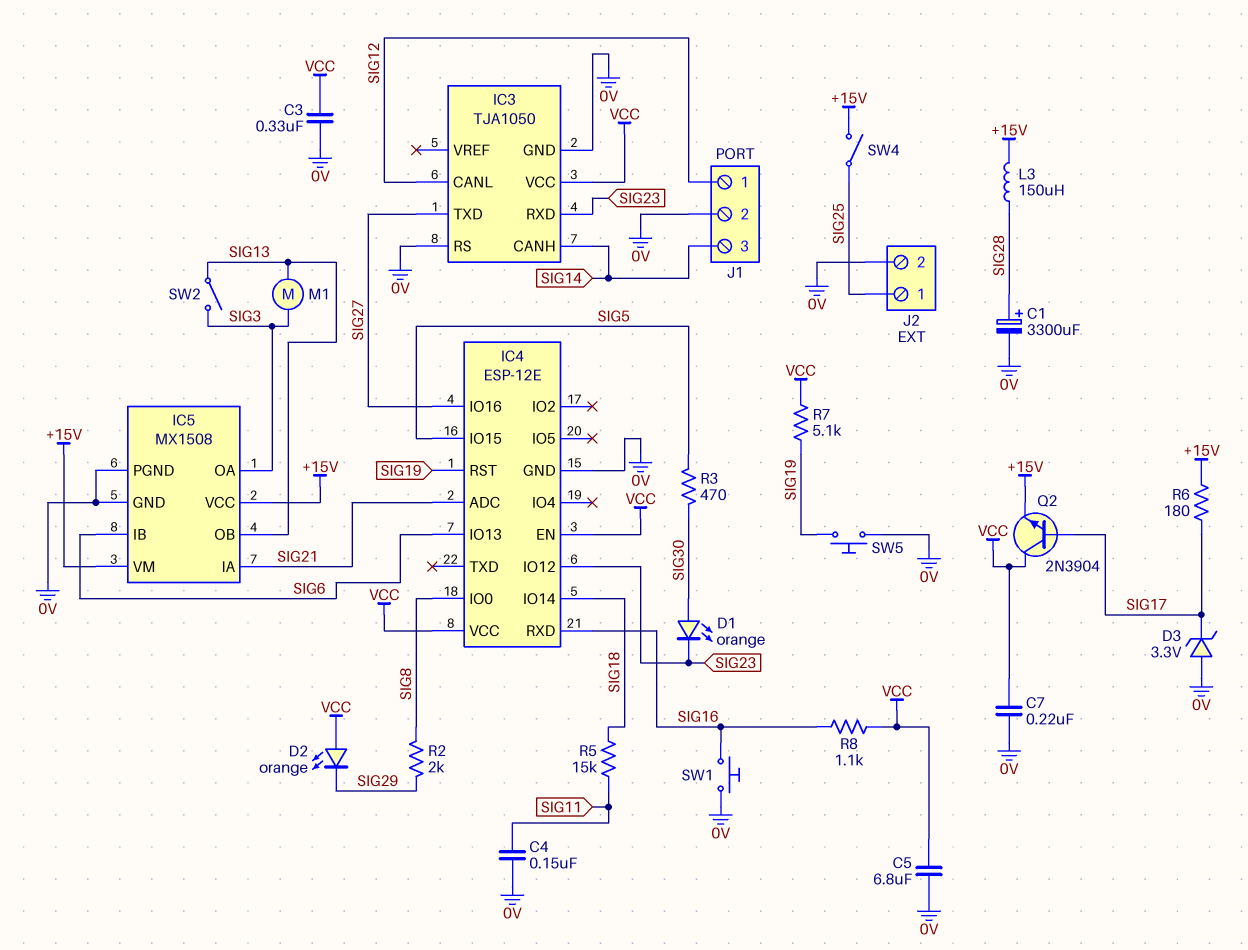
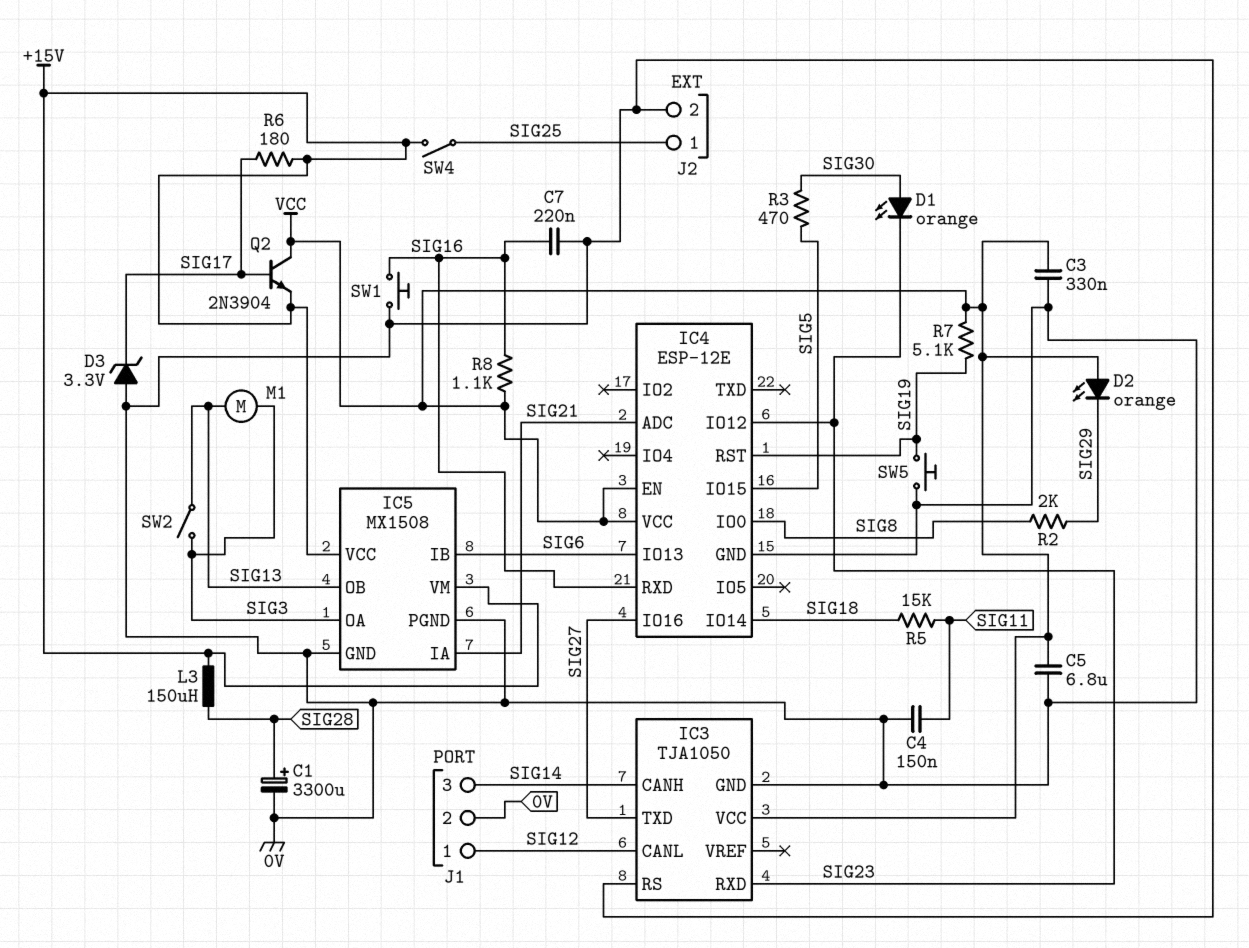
C7: 220nF (0V, VCC) -> 220nF (0V, SIG16)

